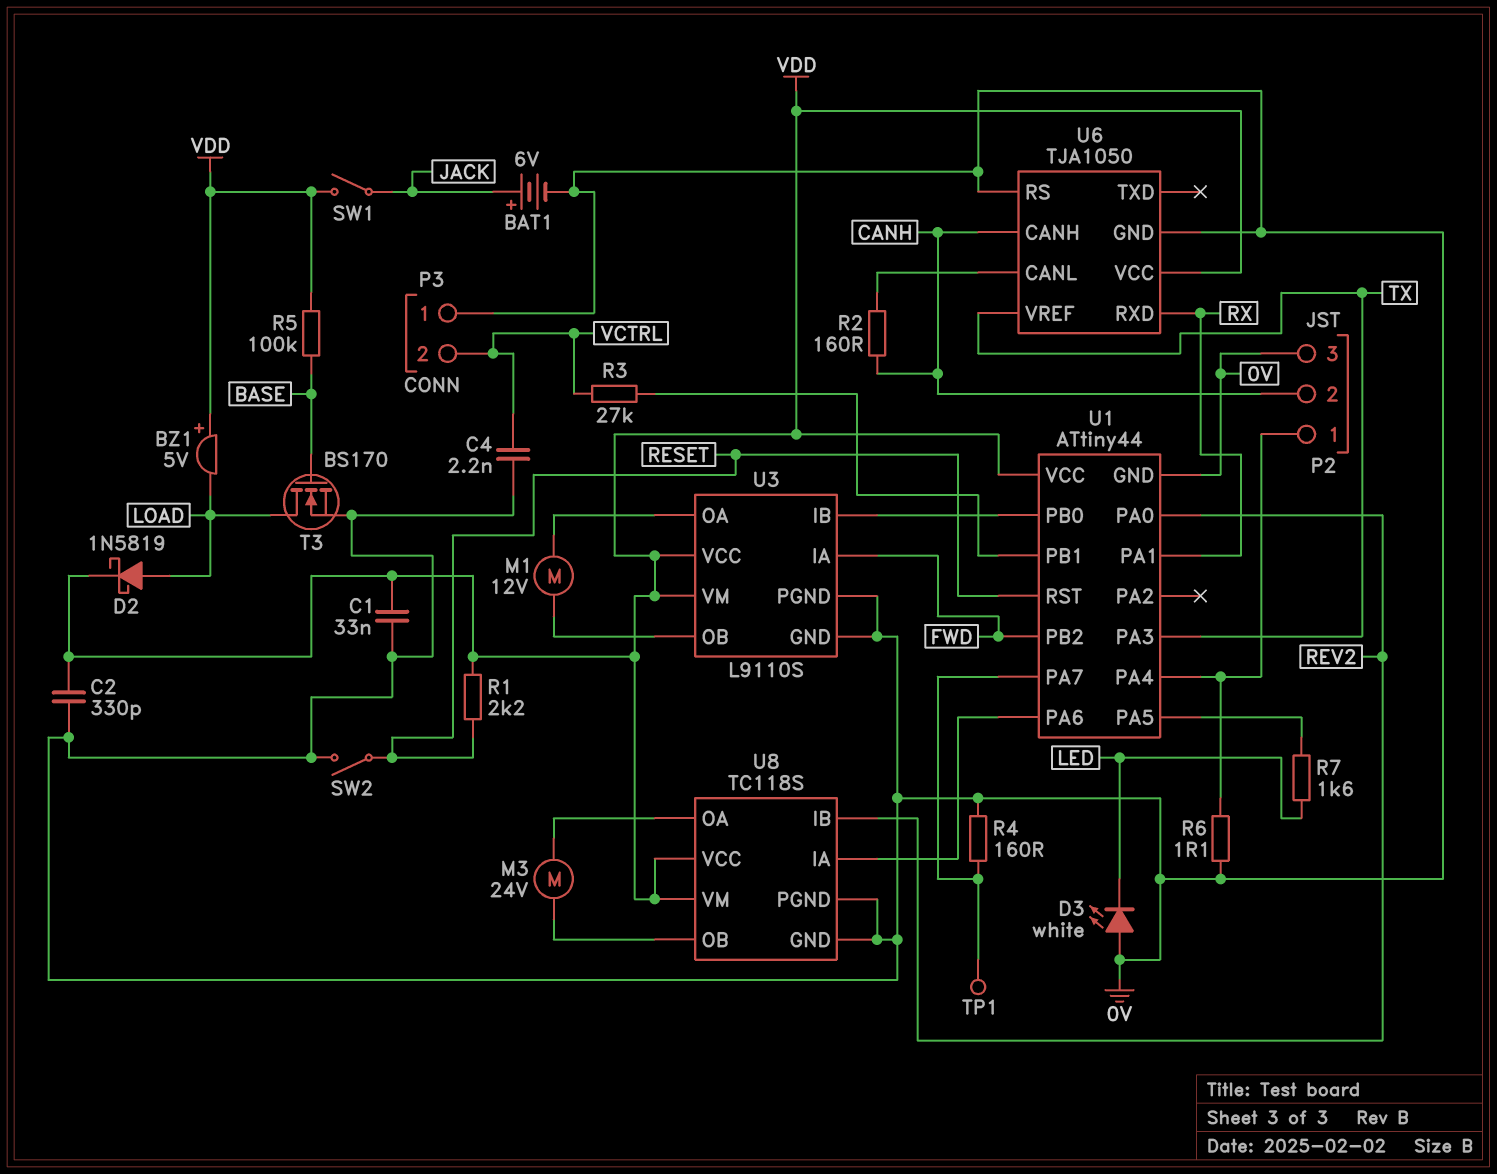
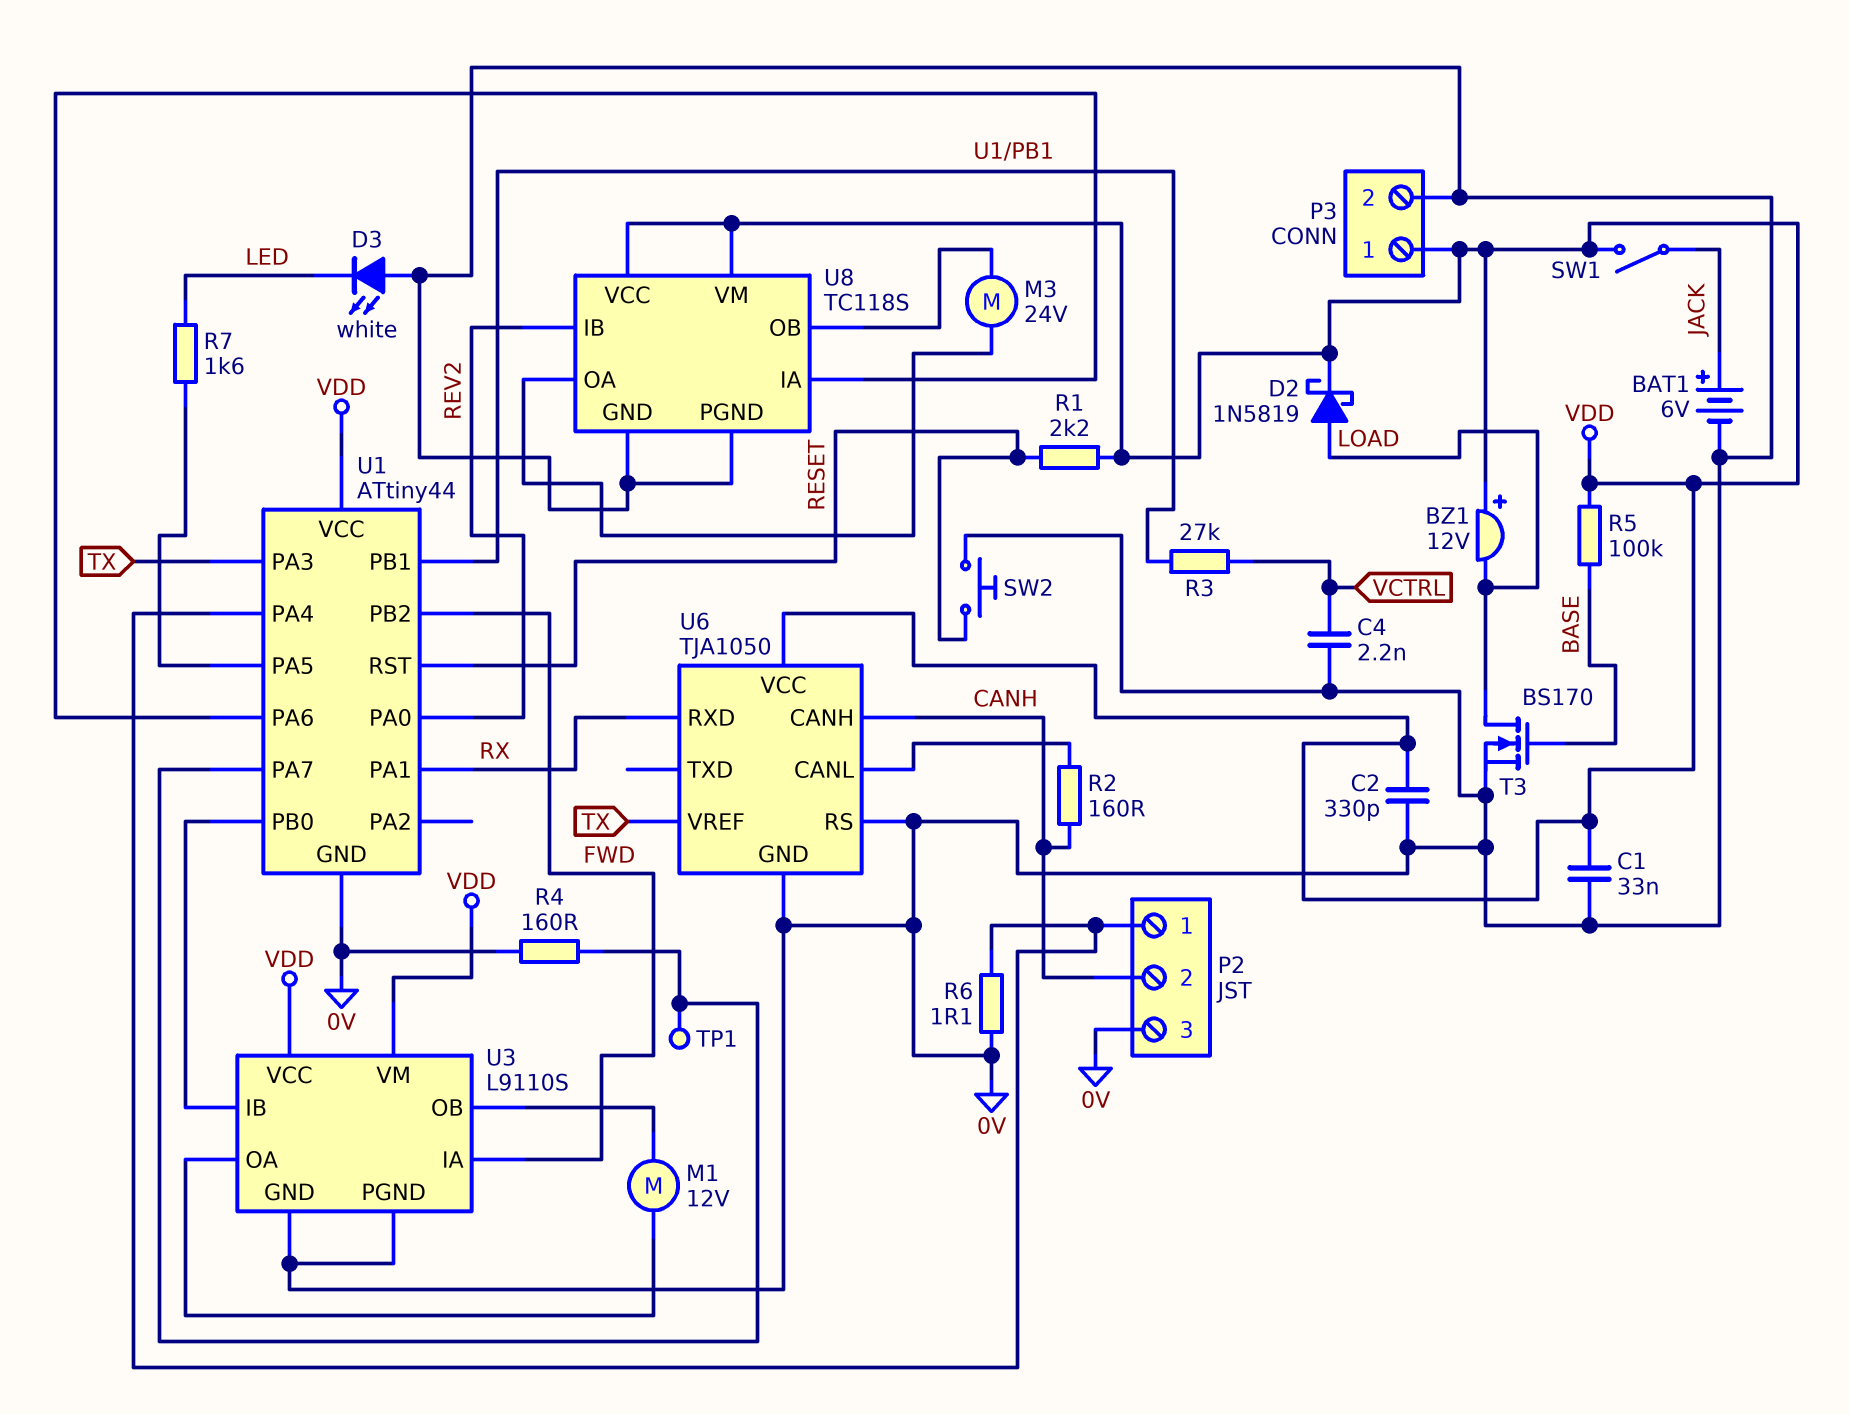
BZ1: buzzer 5V (plus VDD, minus LOAD) -> buzzer 12V (plus VDD, minus LOAD)
P3 pin 1: 0V -> VDD
P3 pin 2: VCTRL -> 0V
SW2: switch (0V, RESET) -> button (0V, RESET)

